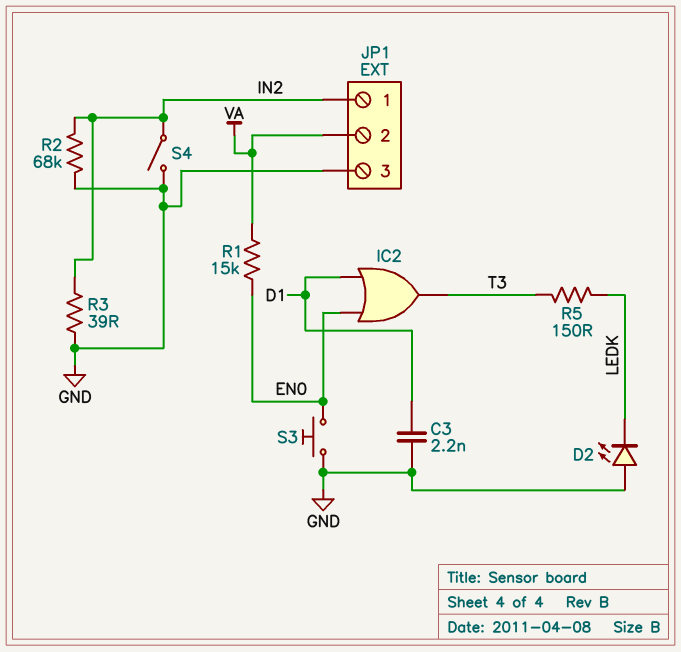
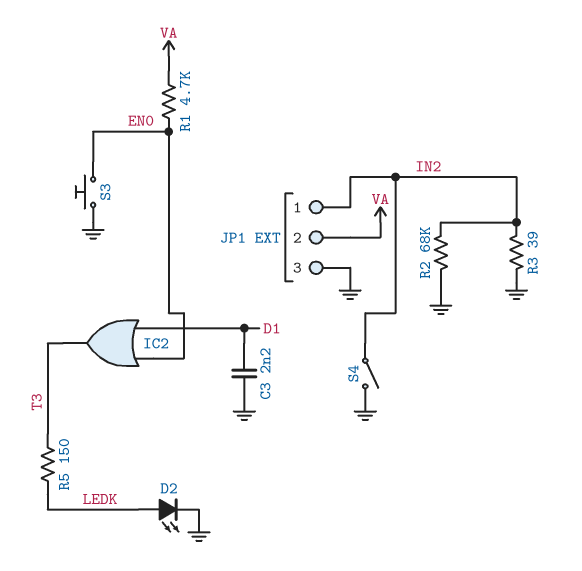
D2: LED (A GND, K LEDK) -> LED (A LEDK, K GND)
R1: 15k (EN0, VA) -> 4.7k (EN0, VA)

